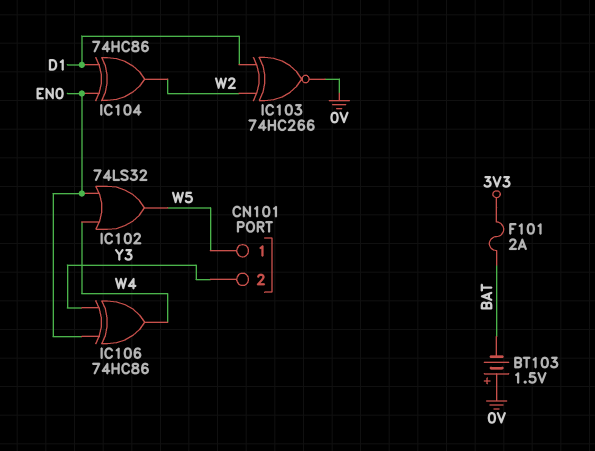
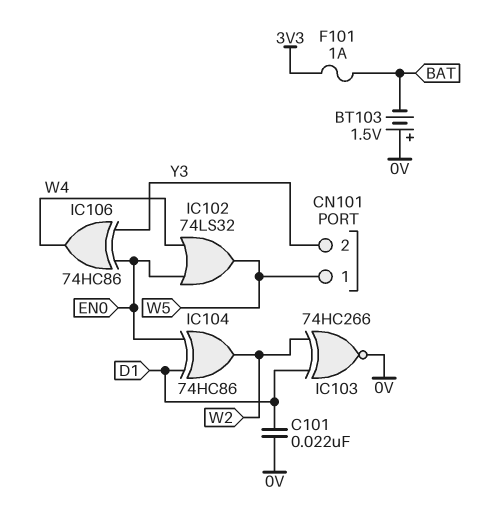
C101: none -> 22nF (0V, D1)
F101: 2A (3V3, BAT) -> 1A (3V3, BAT)

